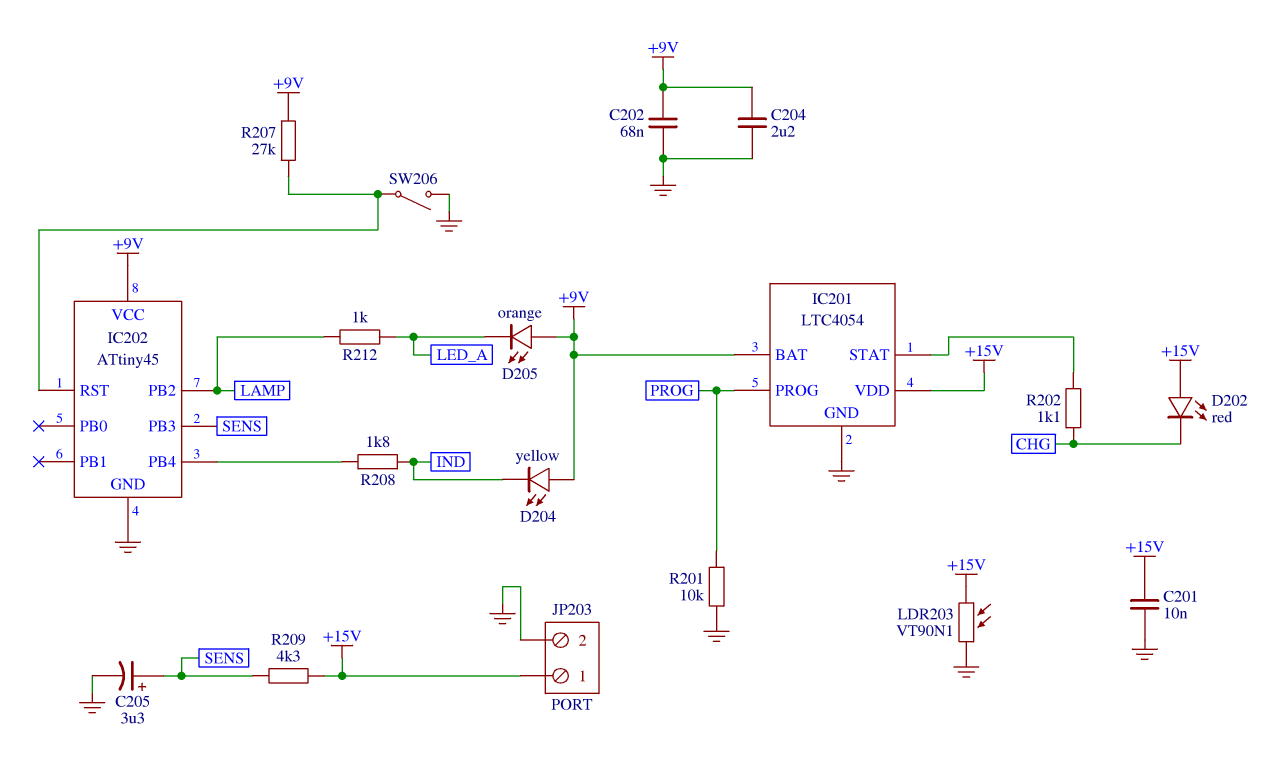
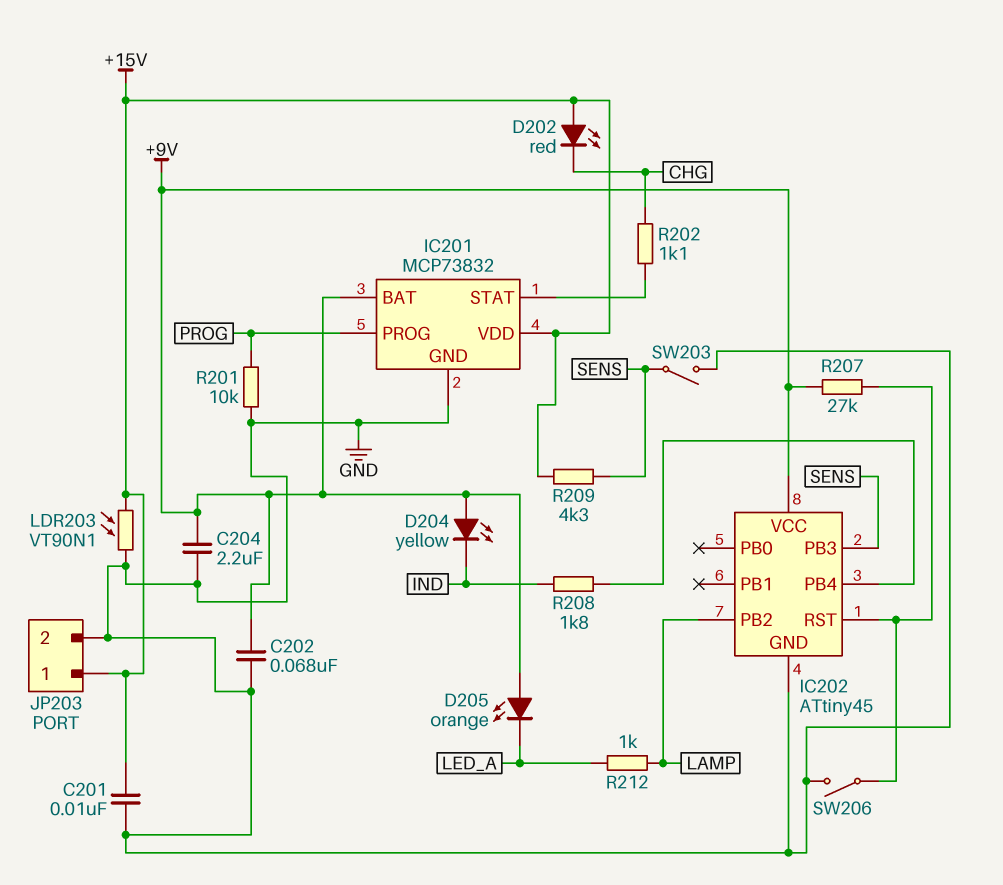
C205: 3.3uF (plus SENS, minus GND) -> none
IC201: LTC4054 -> MCP73832
SW203: none -> switch (GND, SENS)

